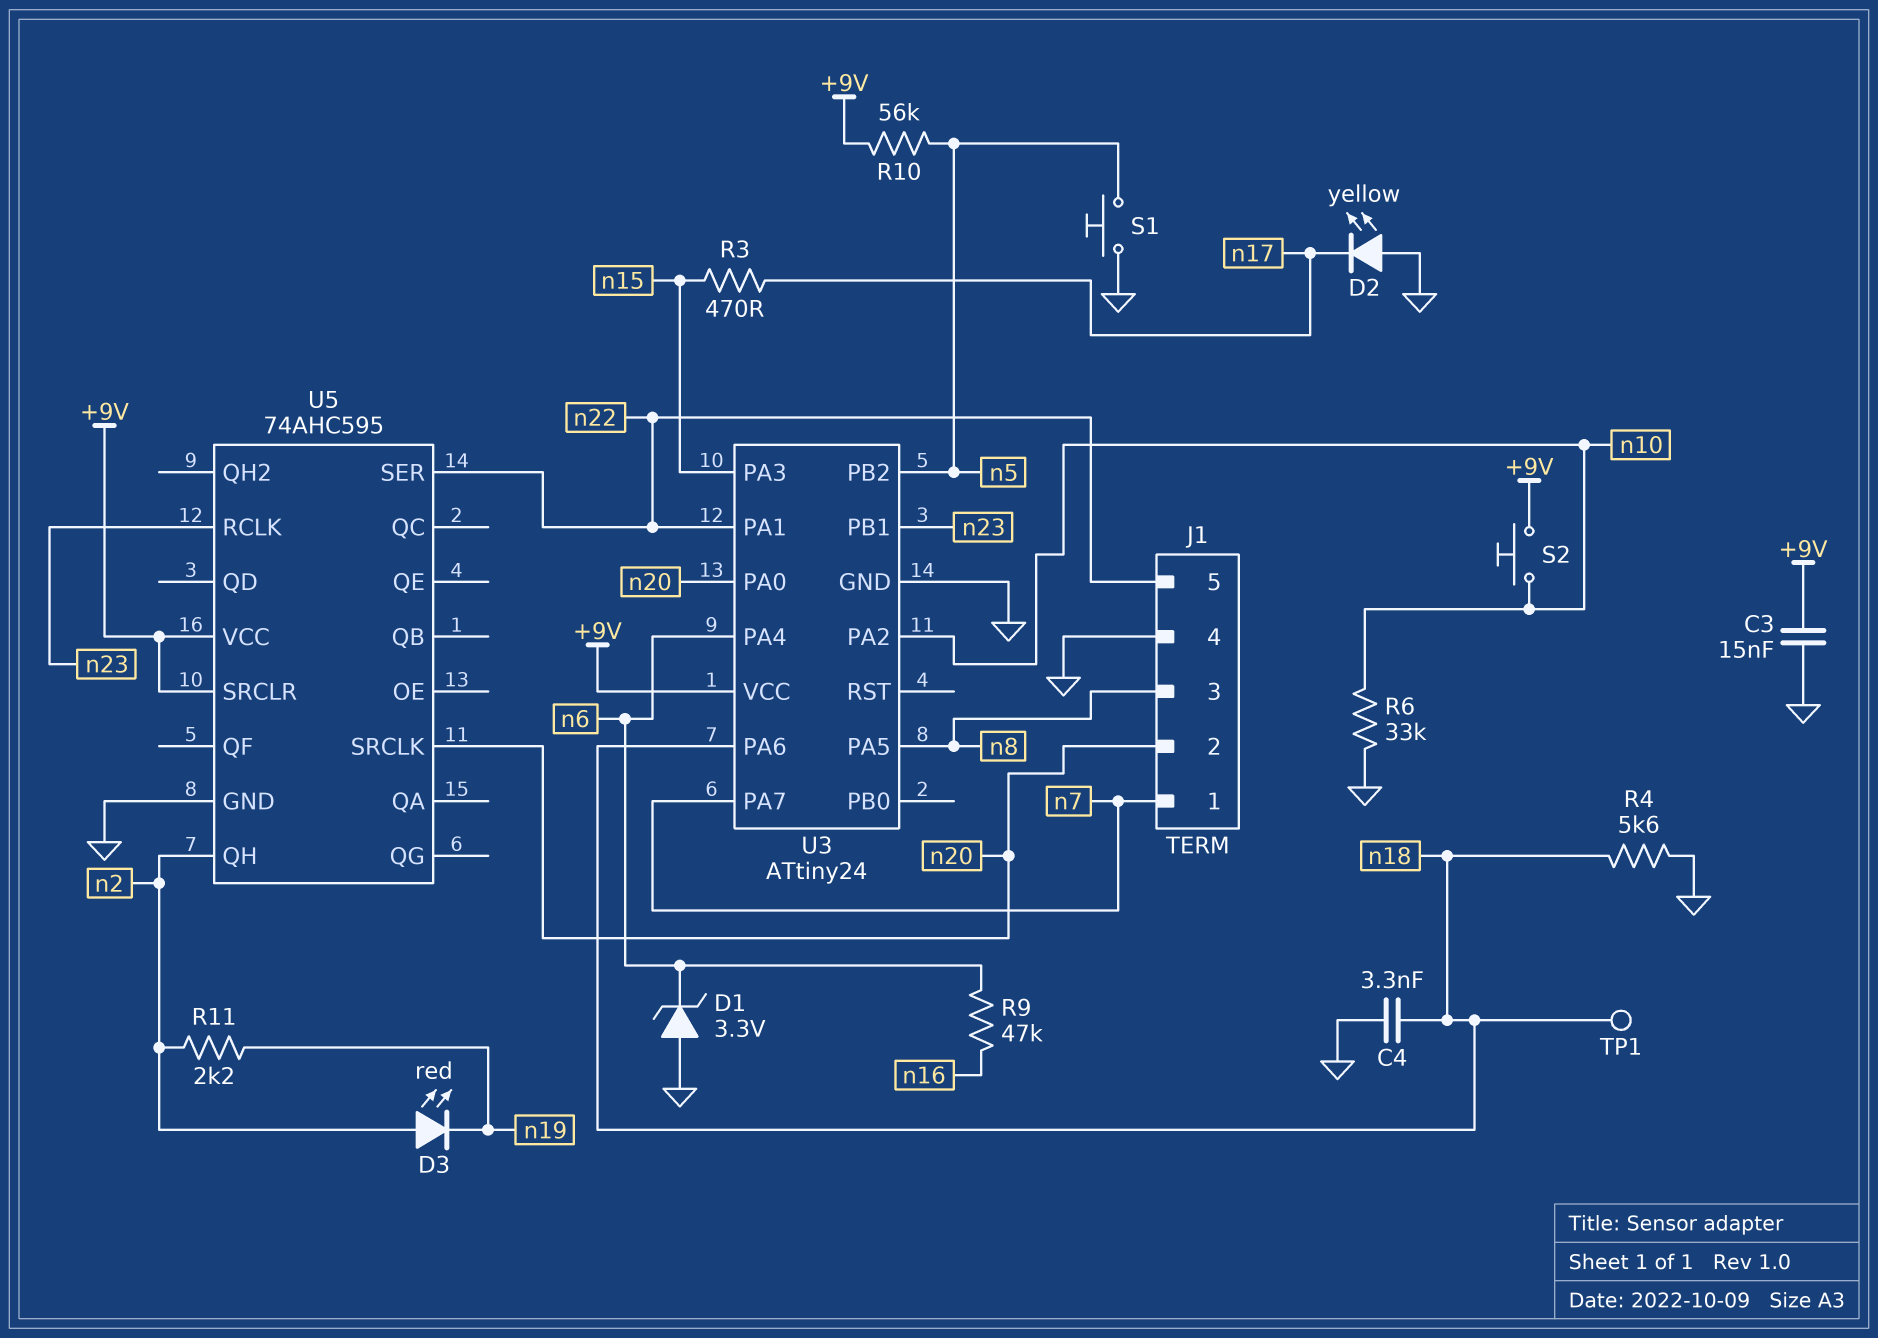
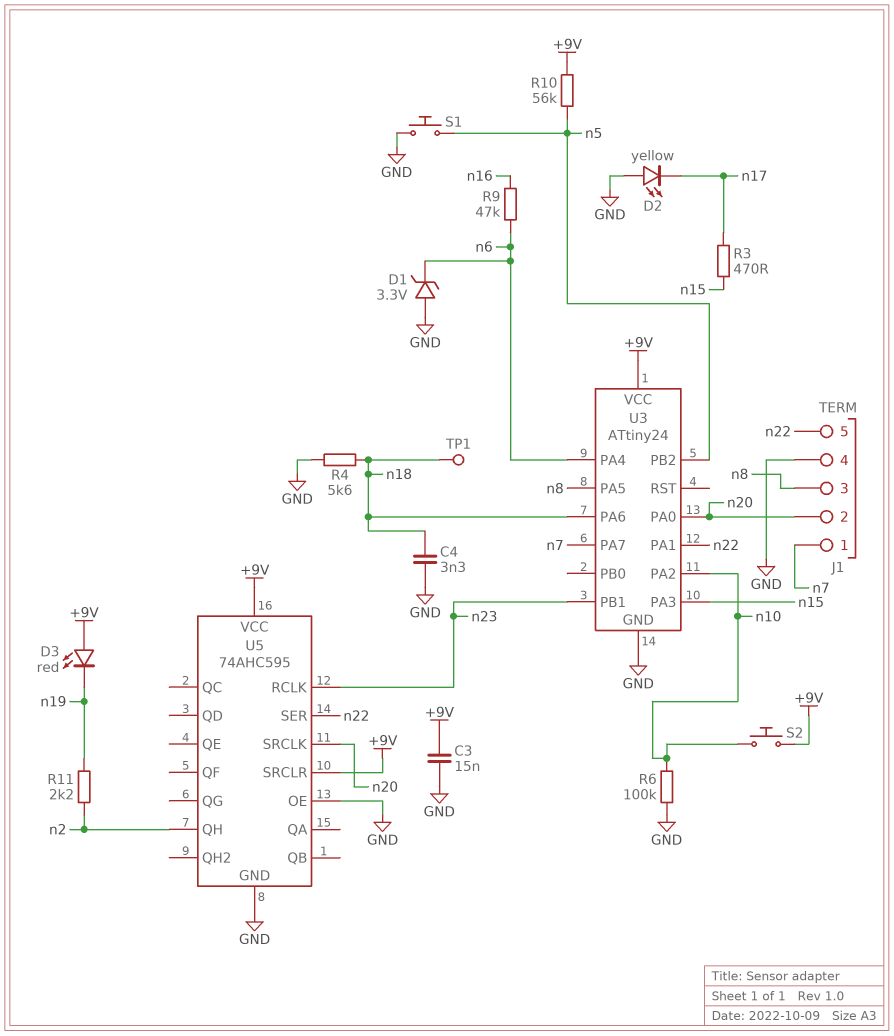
D3: LED red (A n2, K n19) -> LED red (A +9V, K n19)
R6: 33k (GND, n10) -> 100k (GND, n10)
U5 pin OE: none -> GND

